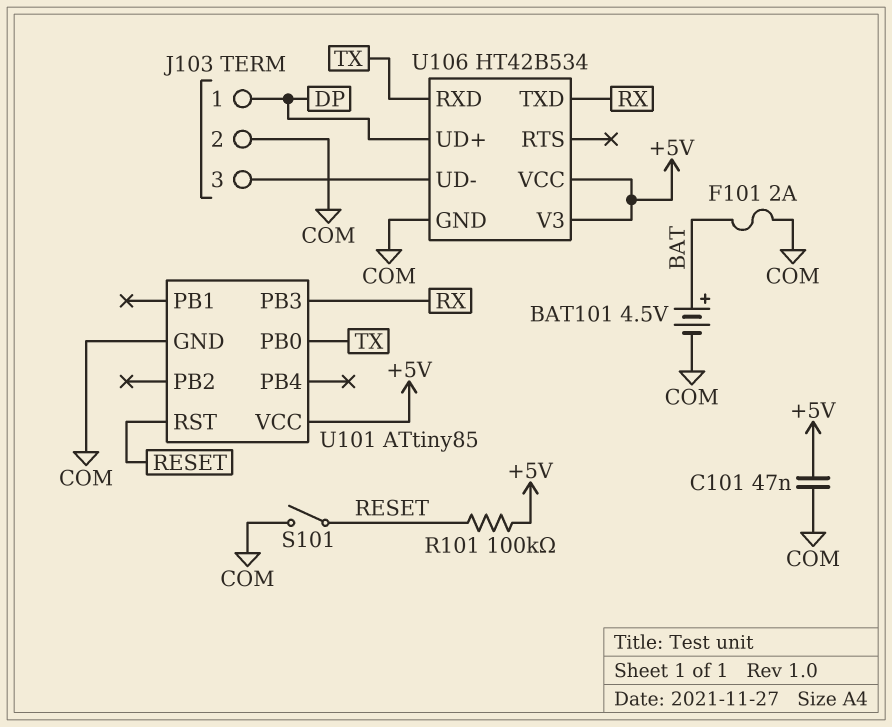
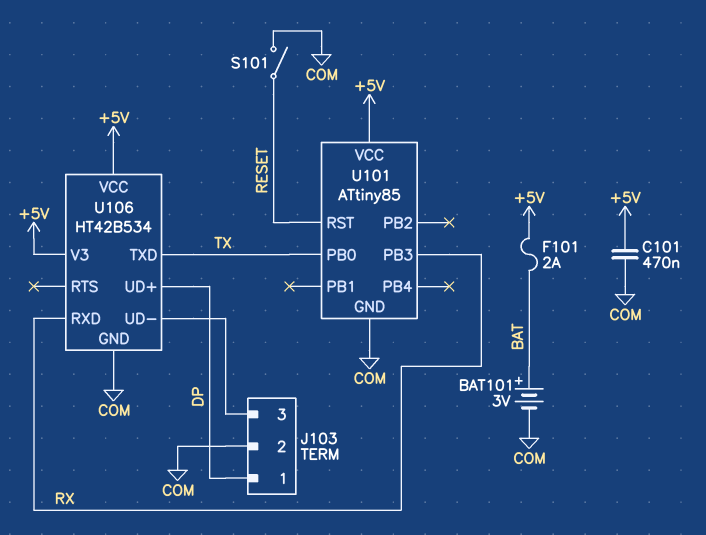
BAT101: 4.5V (plus BAT, minus COM) -> 3V (plus BAT, minus COM)
C101: 47nF (+5V, COM) -> 470nF (+5V, COM)
F101: 2A (BAT, COM) -> 2A (+5V, BAT)
R101: 100k (+5V, RESET) -> none
U106 pin RXD: TX -> RX
U106 pin TXD: RX -> TX

